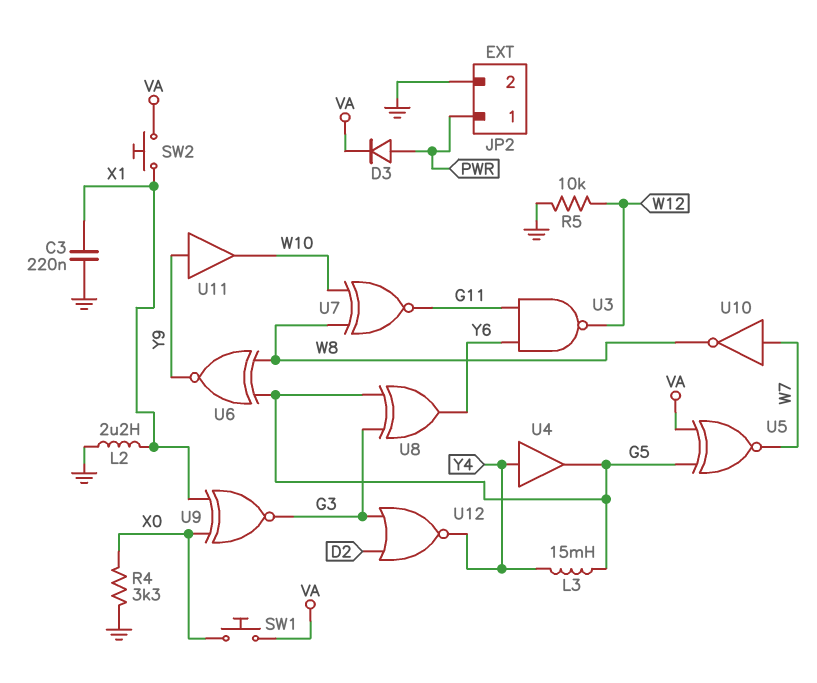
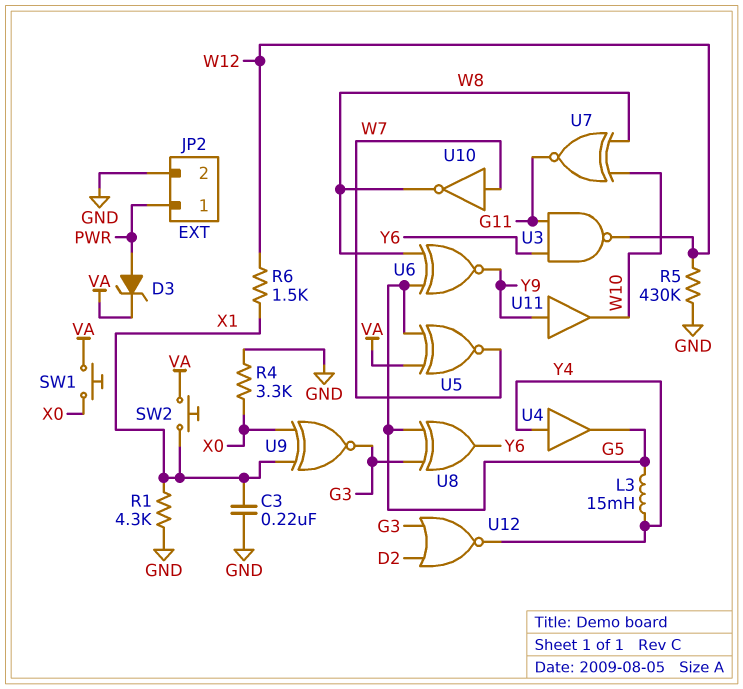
D3: diode (A PWR, K VA) -> zener (A PWR, K VA)
L2: 2.2uH (GND, X1) -> none
R1: none -> 4.3k (GND, X1)
R5: 10k (GND, W12) -> 430k (GND, W12)
R6: none -> 1.5k (W12, X1)

